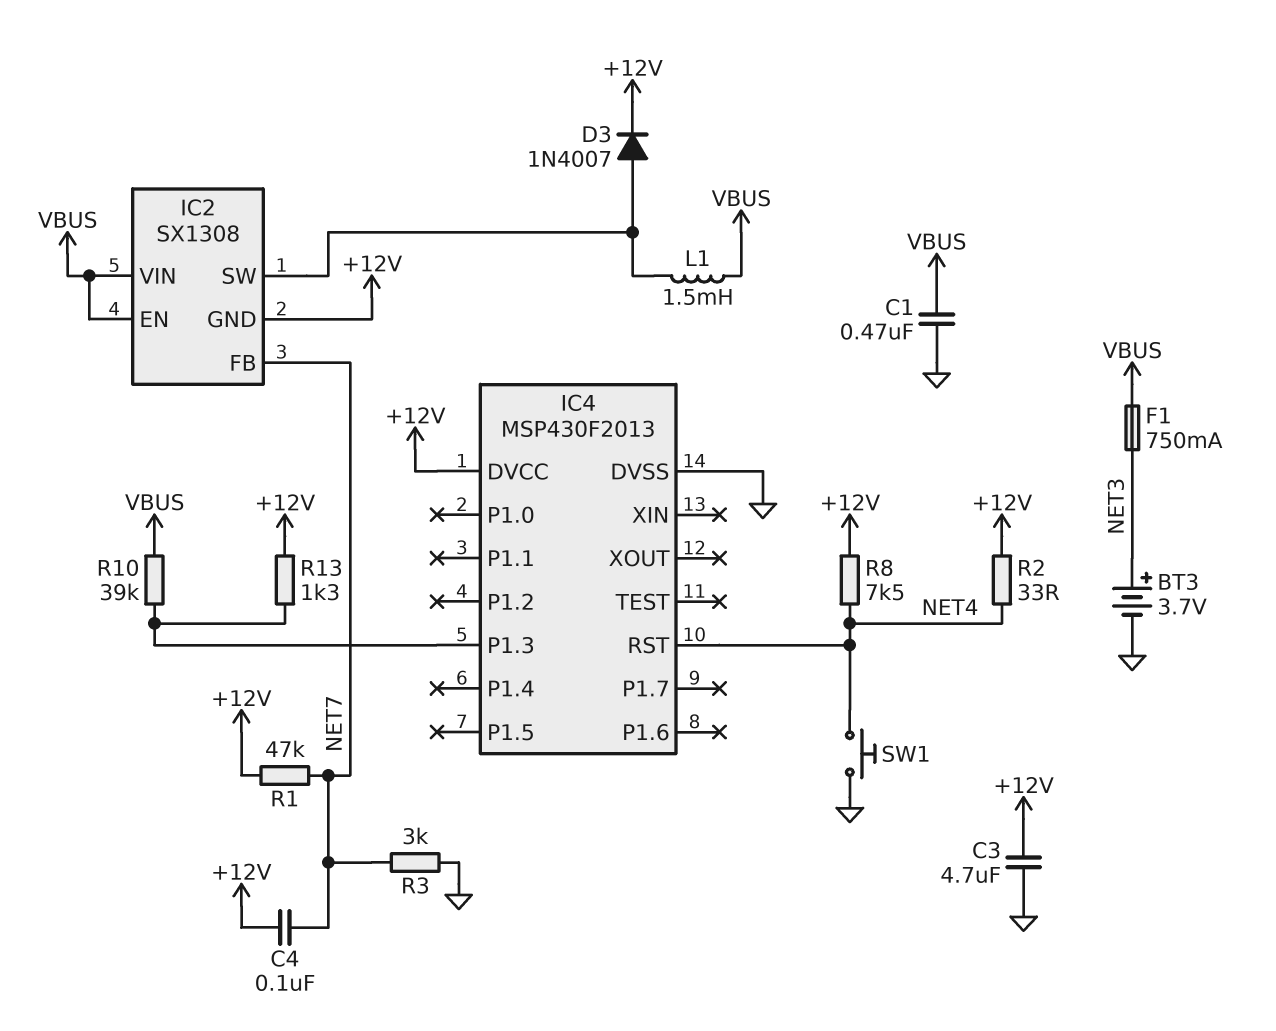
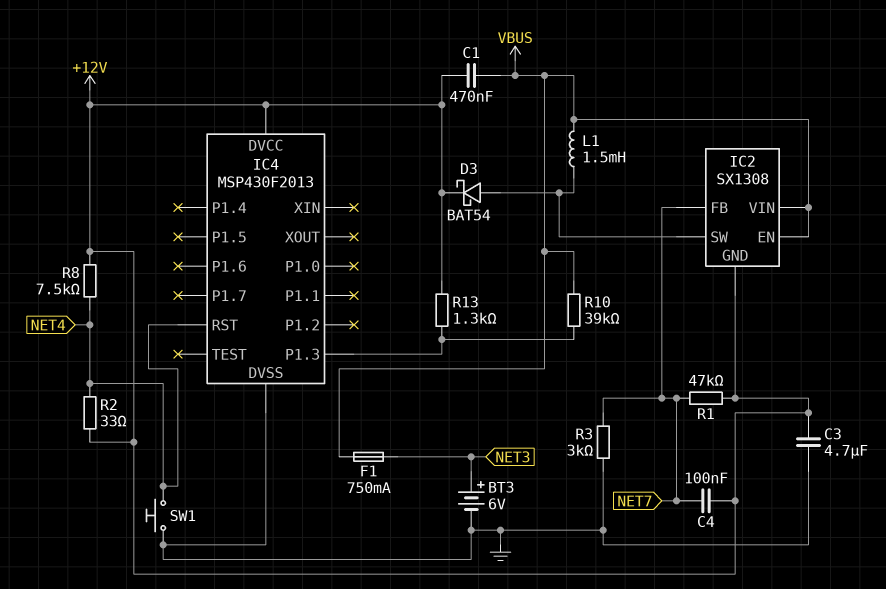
BT3: 3.7V (plus NET3, minus GND) -> 6V (plus NET3, minus GND)
C1: 470nF (GND, VBUS) -> 470nF (+12V, VBUS)
D3: diode 1N4007 (A IC2/SW, K +12V) -> schottky BAT54 (A IC2/SW, K +12V)

